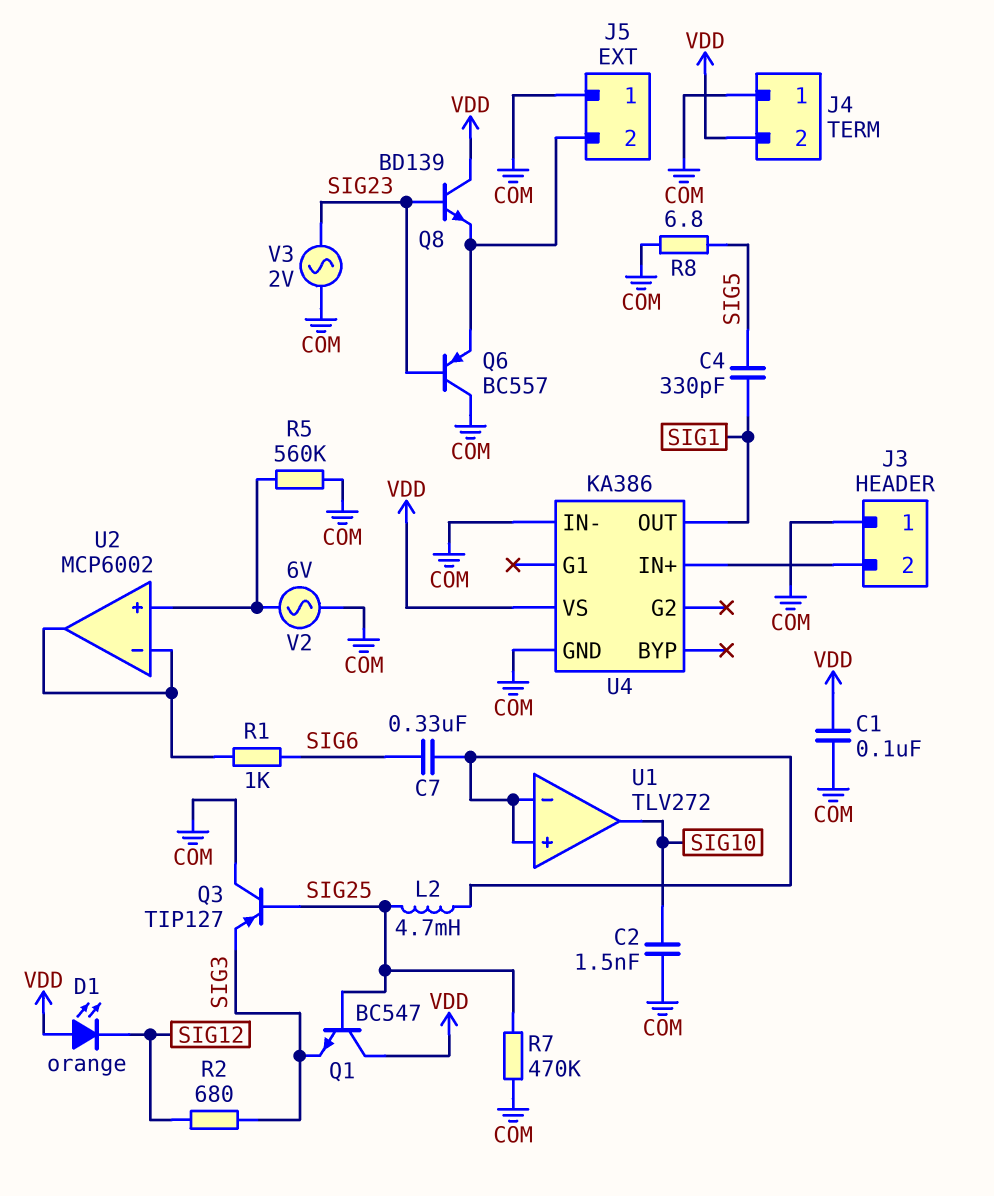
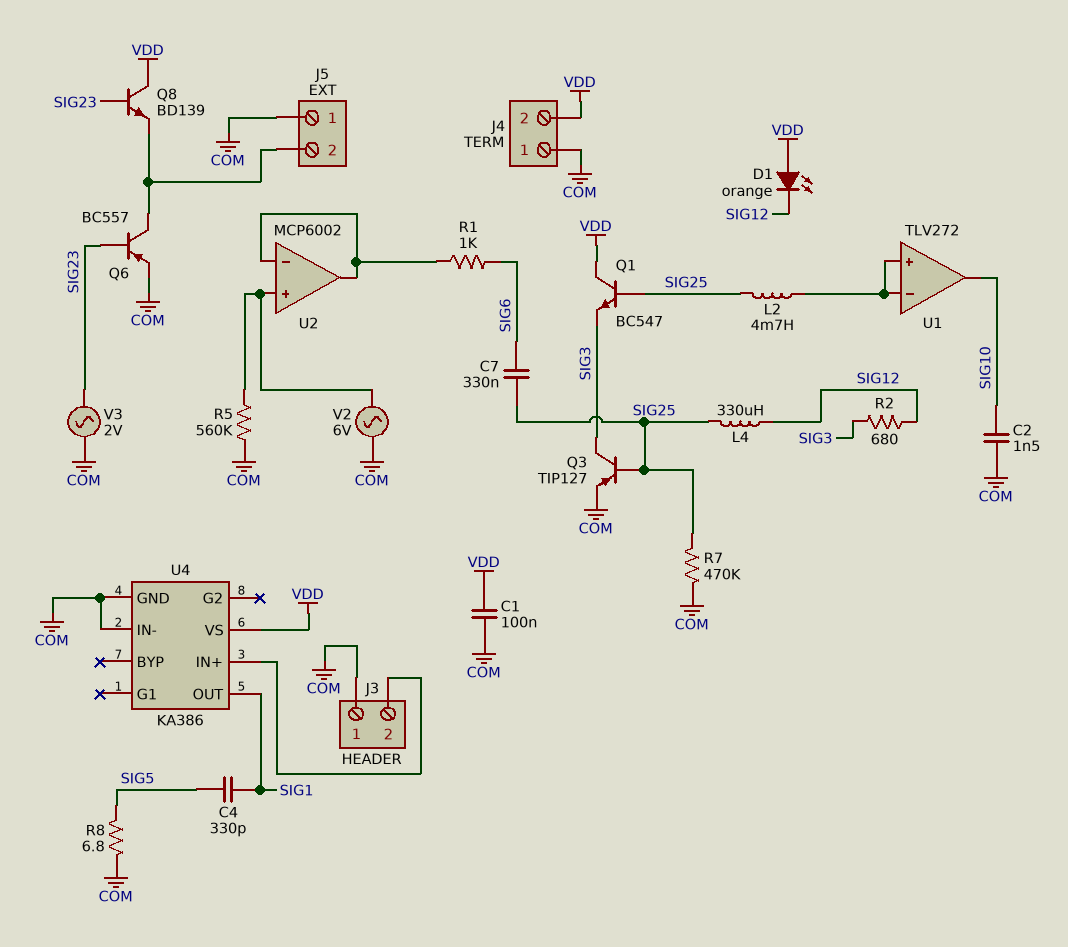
C7: 330nF (SIG6, U1/in+) -> 330nF (SIG6, SIG25)
L4: none -> 330uH (SIG12, SIG25)
Q3: PNP TIP127 (B SIG25, C COM, E SIG3) -> PNP TIP127 (B SIG25, C SIG3, E COM)
Q6: PNP BC557 (B SIG23, C COM, E J5/2) -> PNP BC557 (B SIG23, C J5/2, E COM)

